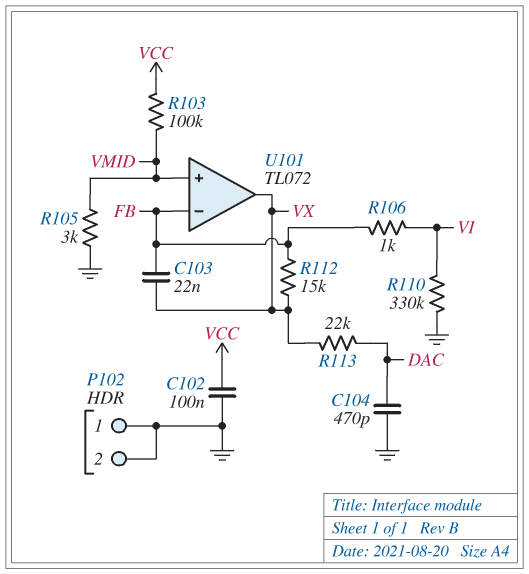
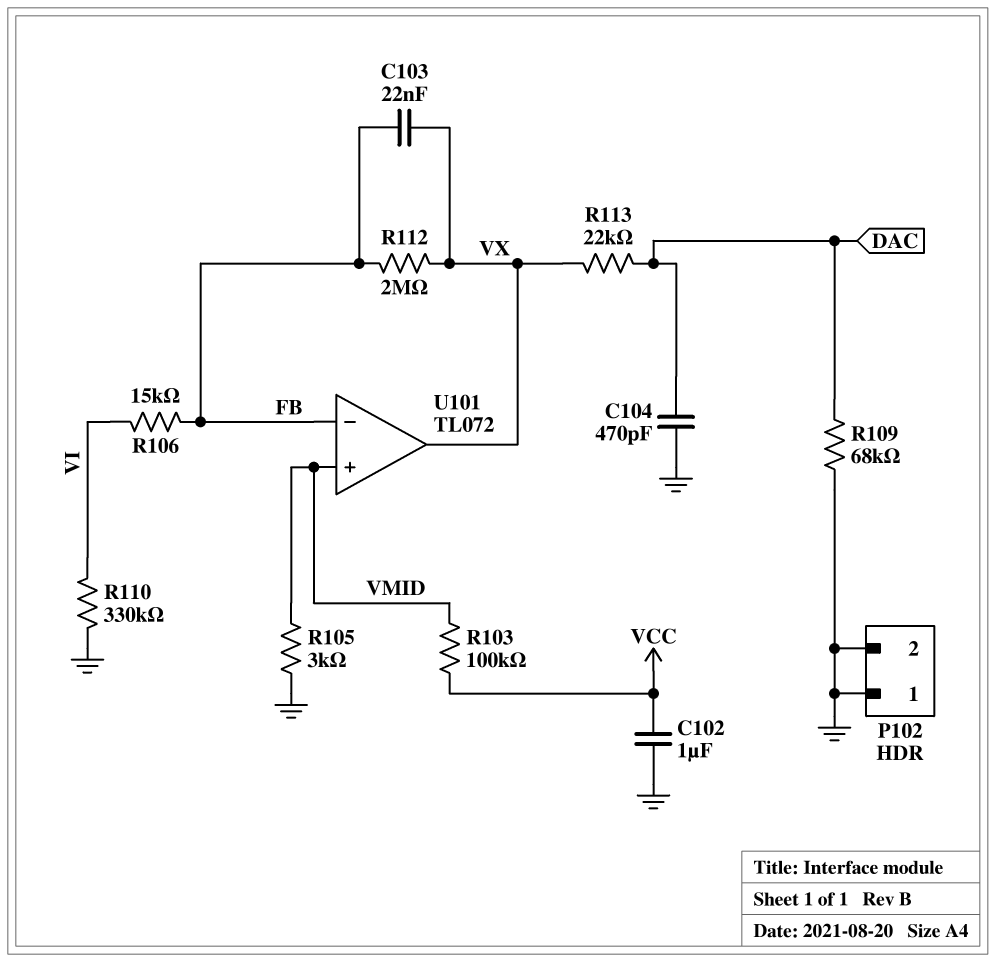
C102: 100nF (GND, VCC) -> 1uF (GND, VCC)
R106: 1k (FB, VI) -> 15k (FB, VI)
R109: none -> 68k (DAC, GND)
R112: 15k (FB, VX) -> 2M (FB, VX)

